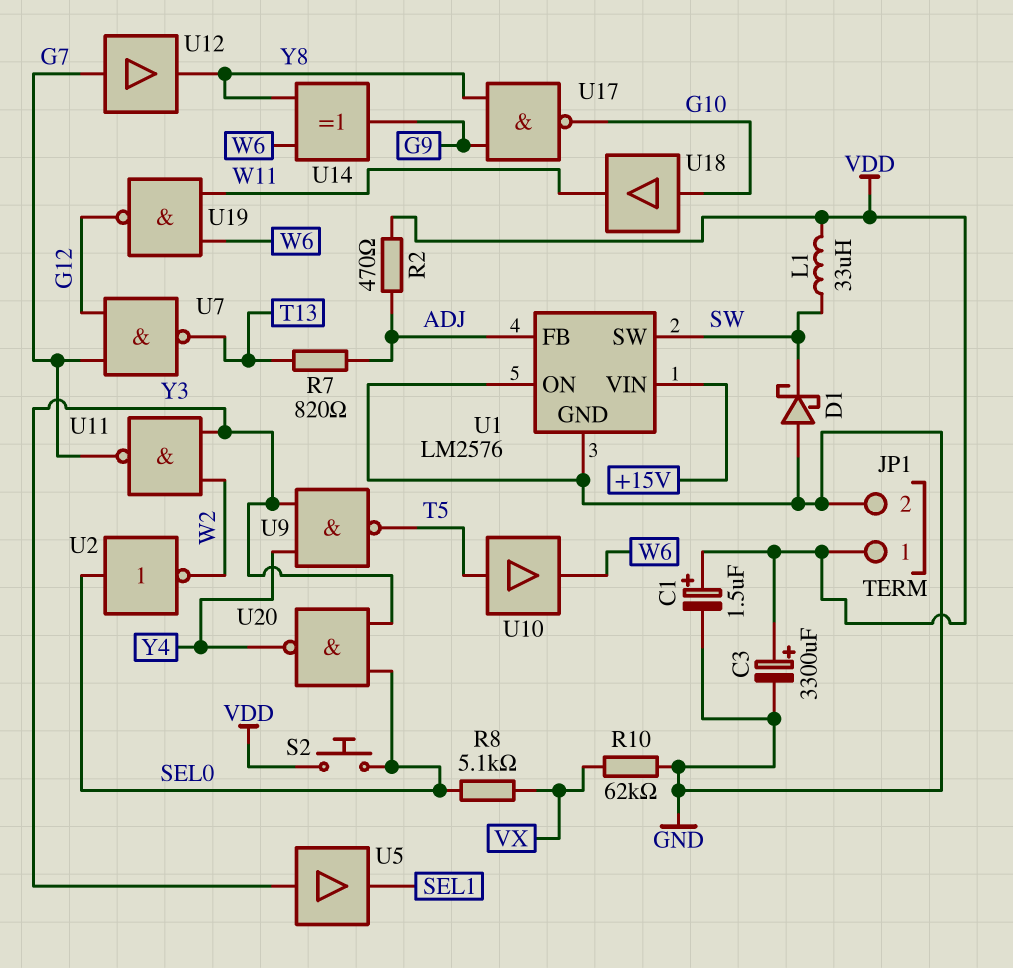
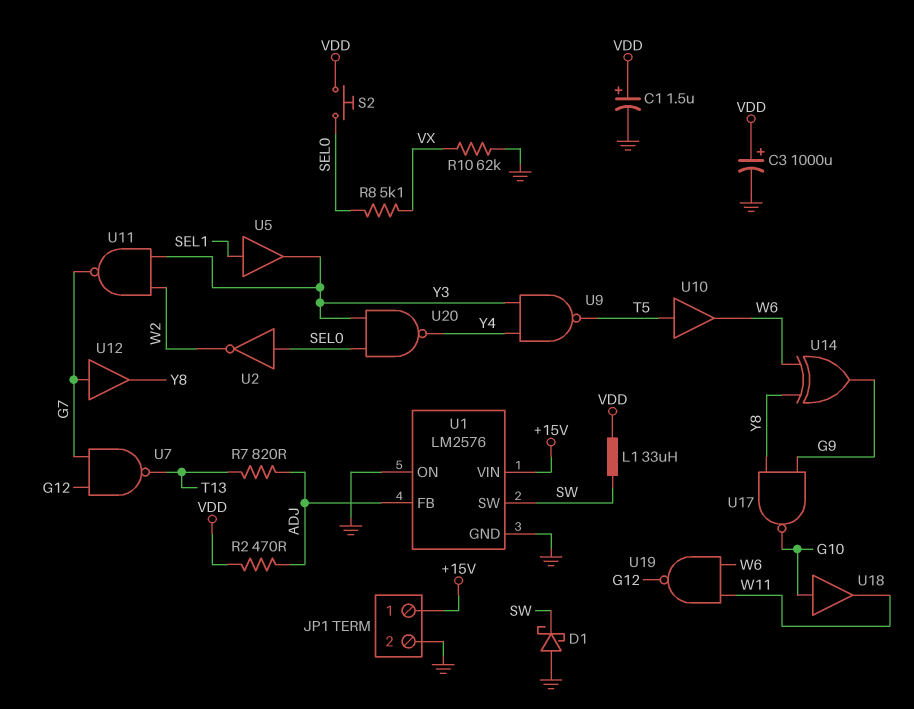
C3: 3300uF (plus VDD, minus GND) -> 1000uF (plus VDD, minus GND)
JP1 pin 1: VDD -> +15V
U5: buffer (in Y3, out SEL1) -> buffer (in SEL1, out Y3)

